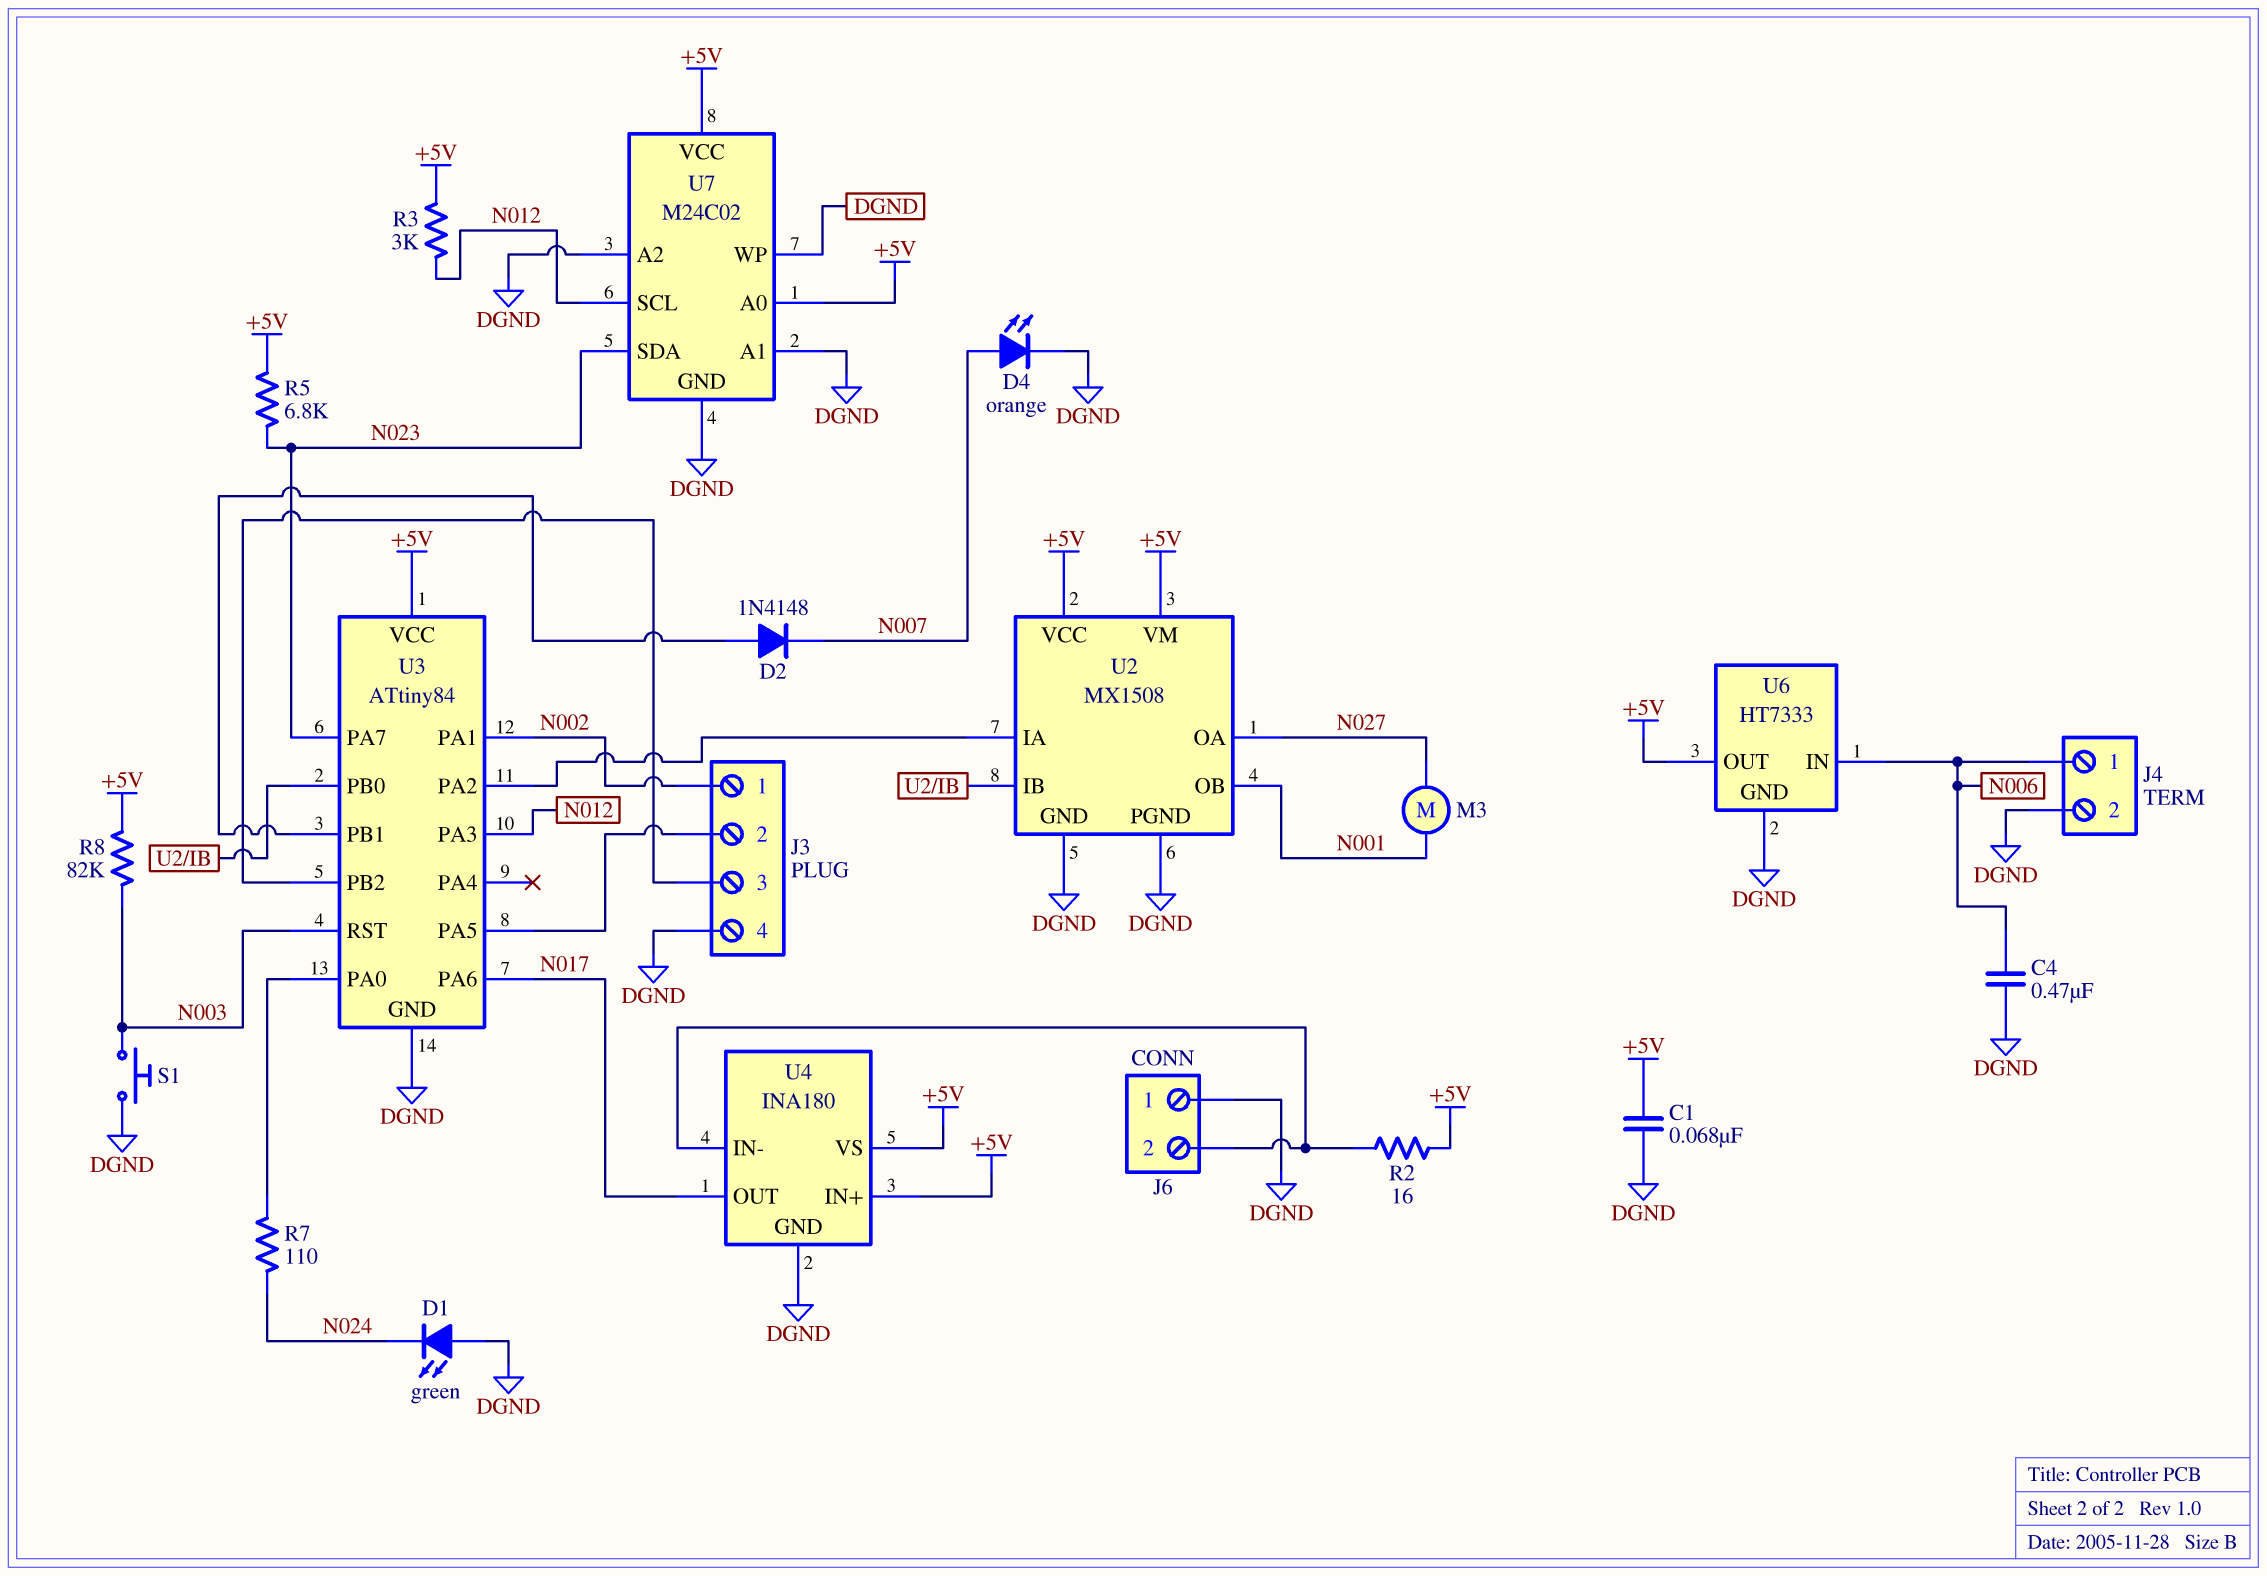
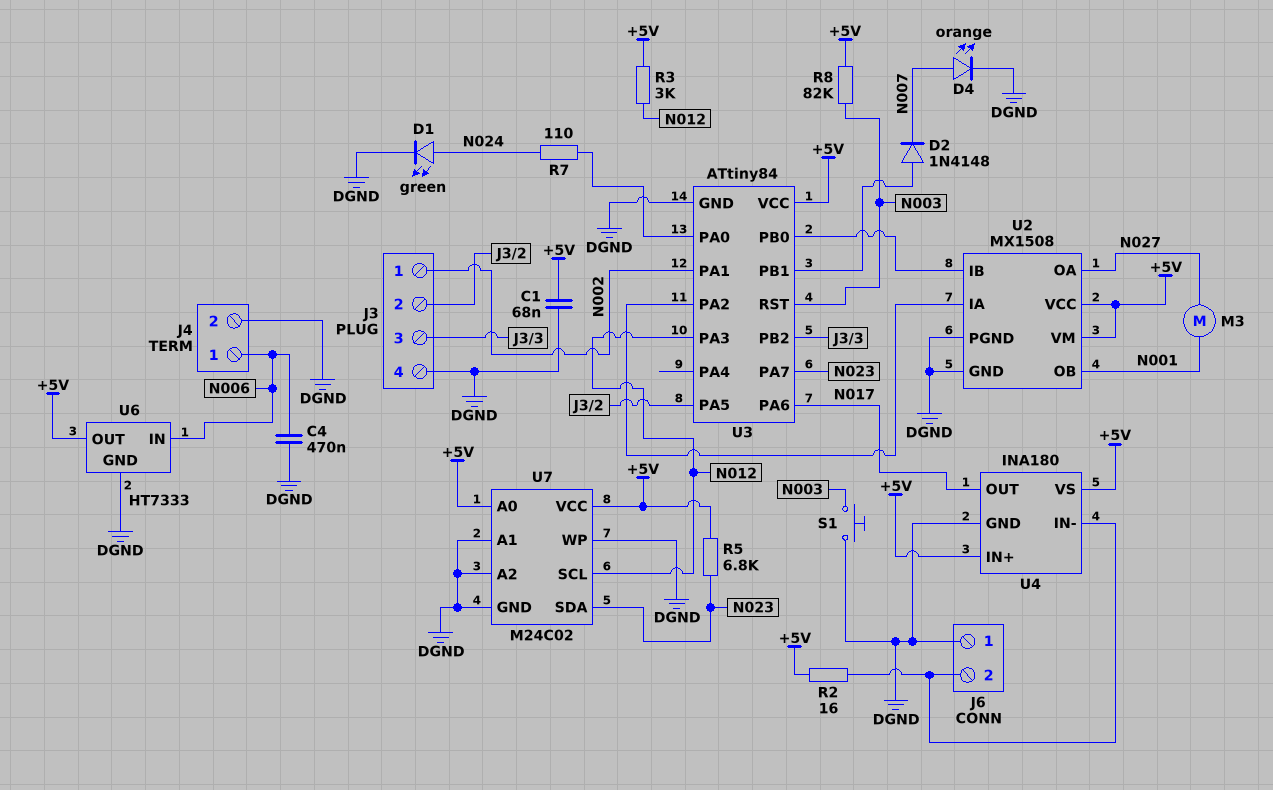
D1: LED green (A DGND, K N024) -> LED green (A N024, K DGND)

